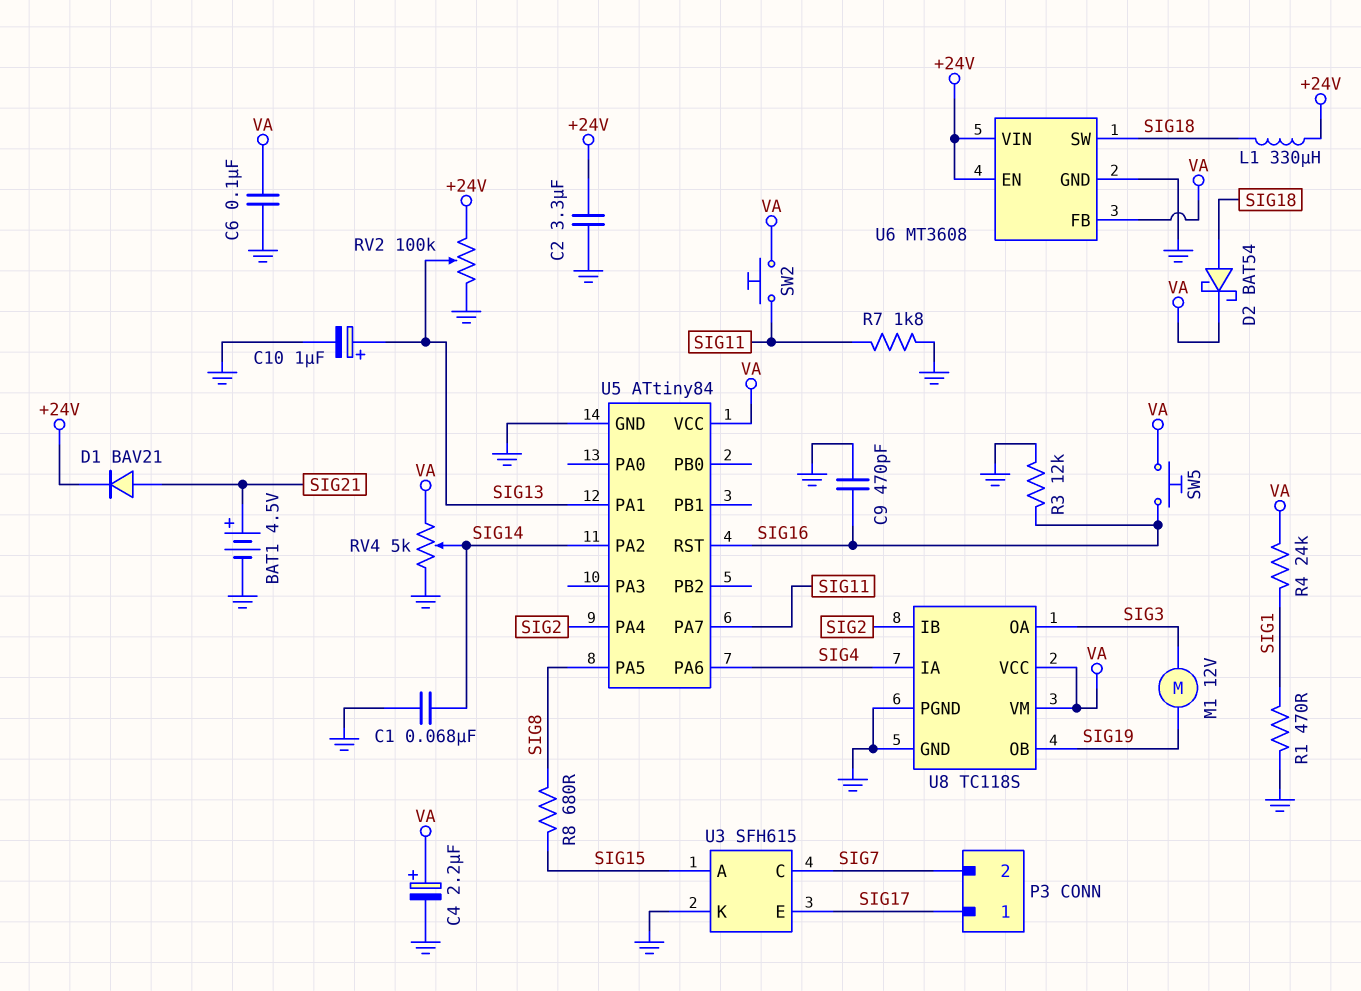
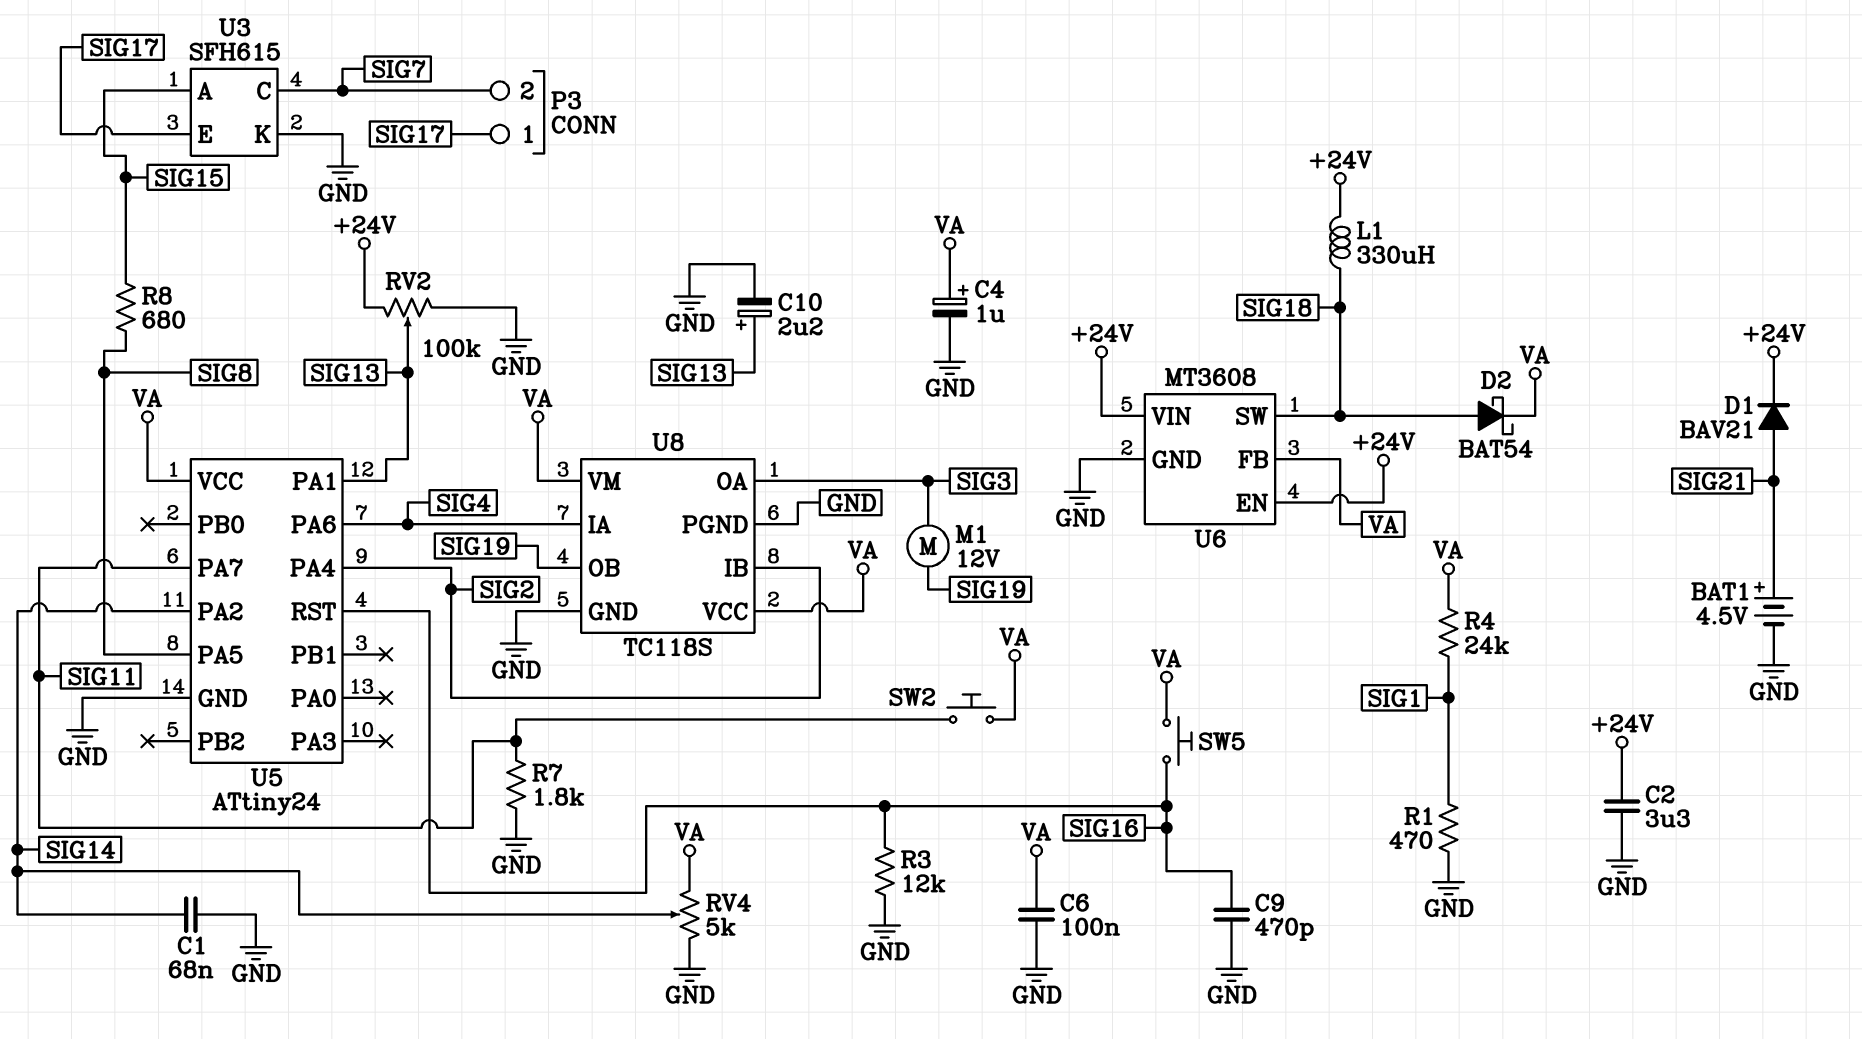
C4: 2.2uF (plus VA, minus GND) -> 1uF (plus VA, minus GND)
C10: 1uF (plus SIG13, minus GND) -> 2.2uF (plus SIG13, minus GND)
U5: ATtiny84 -> ATtiny24

